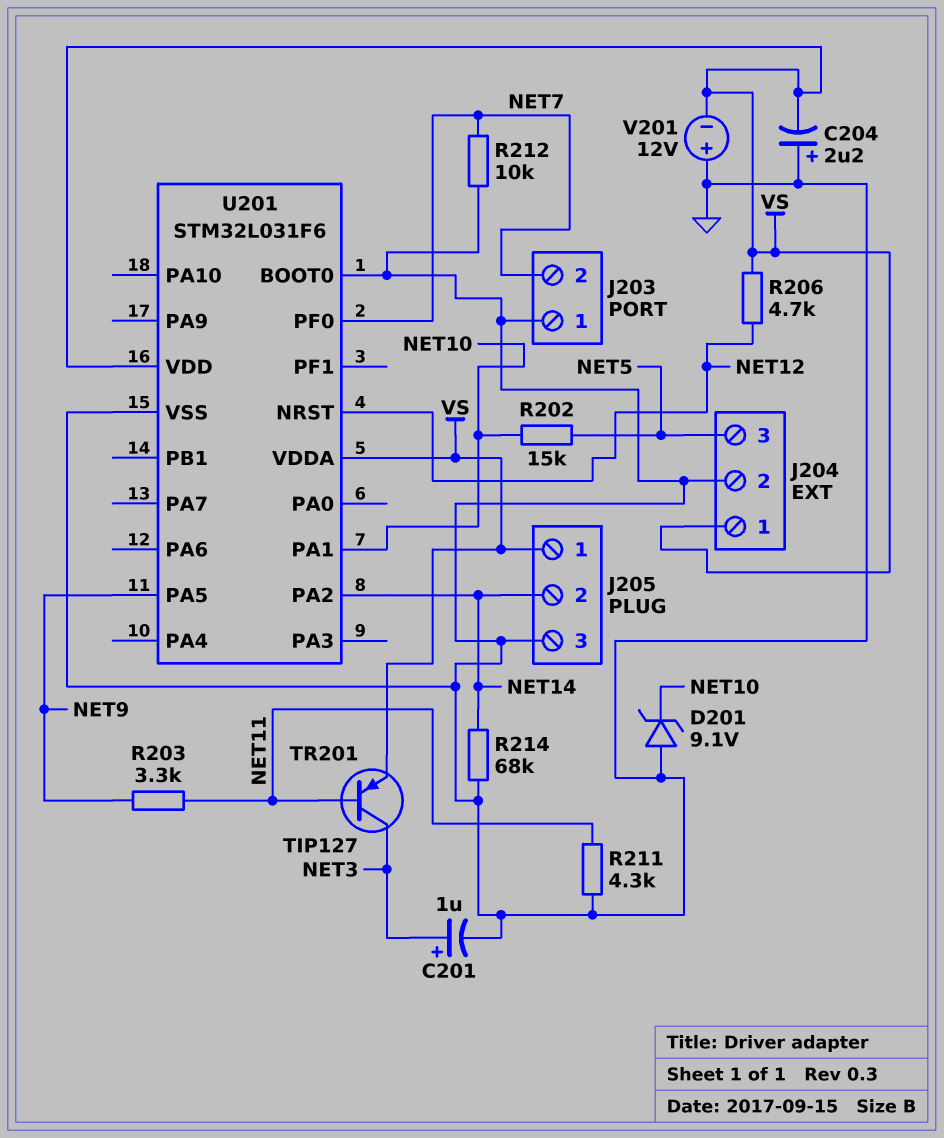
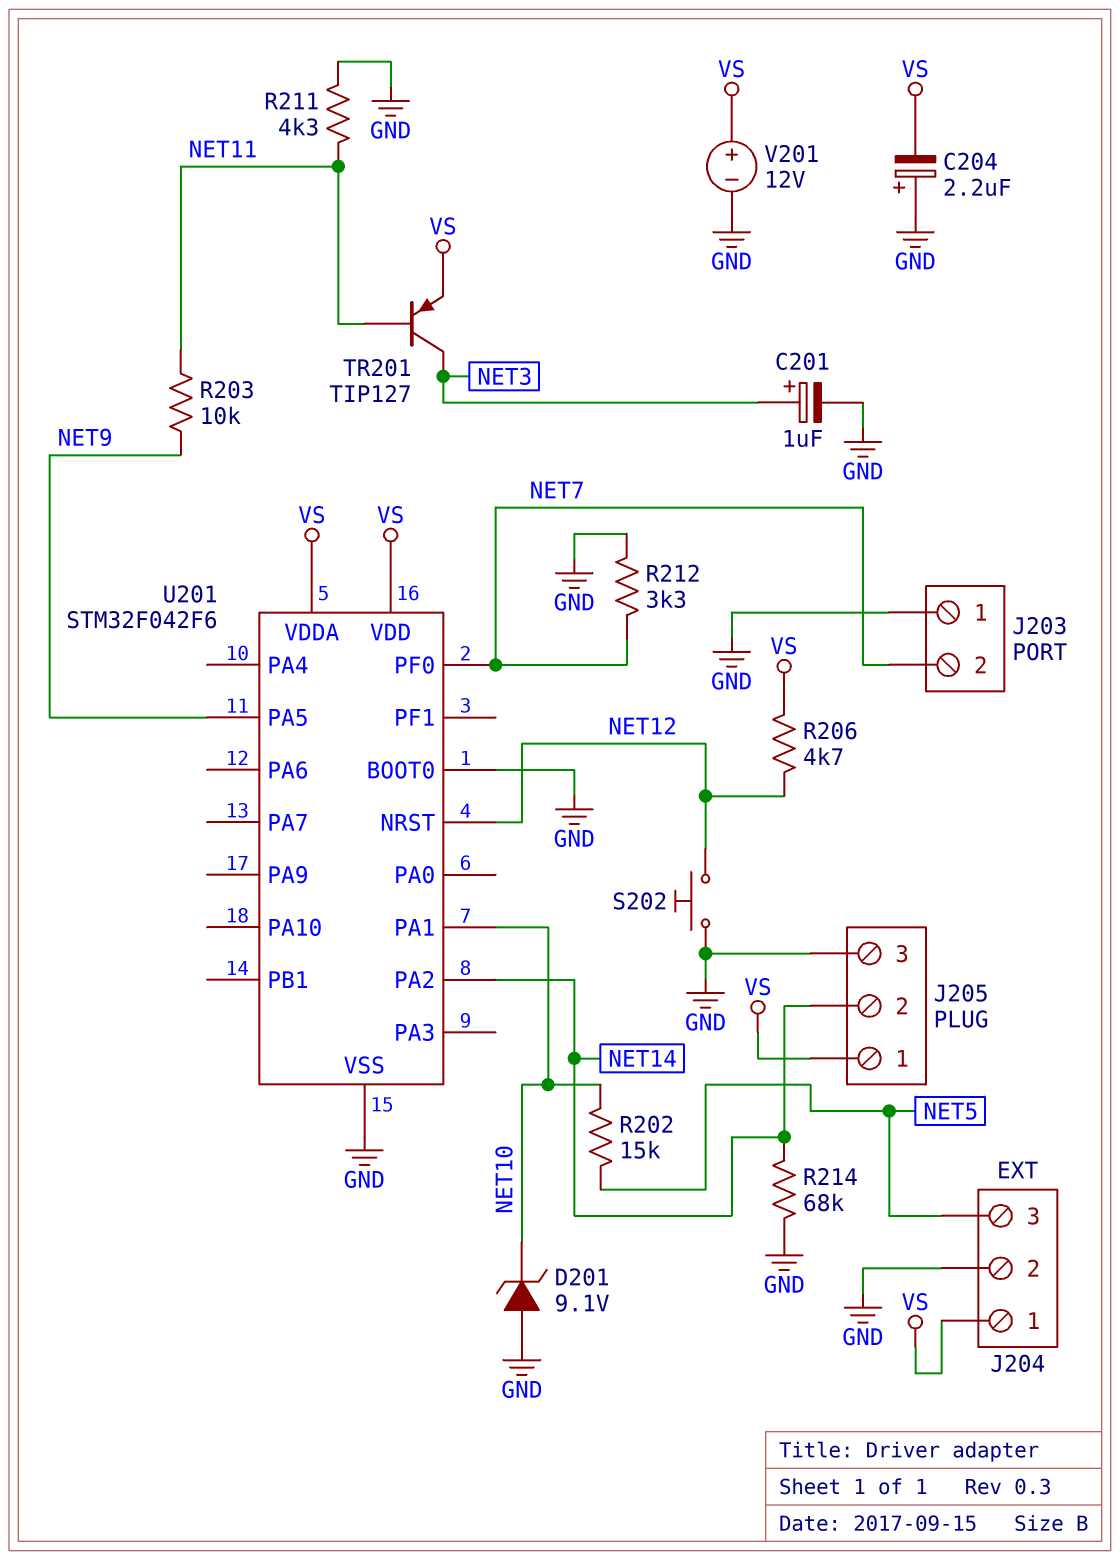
R203: 3.3k (NET9, NET11) -> 10k (NET9, NET11)
R212: 10k (GND, NET7) -> 3.3k (GND, NET7)
S202: none -> button (GND, NET12)
U201: STM32L031F6 -> STM32F042F6
V201: 12V (plus GND, minus VS) -> 12V (plus VS, minus GND)

